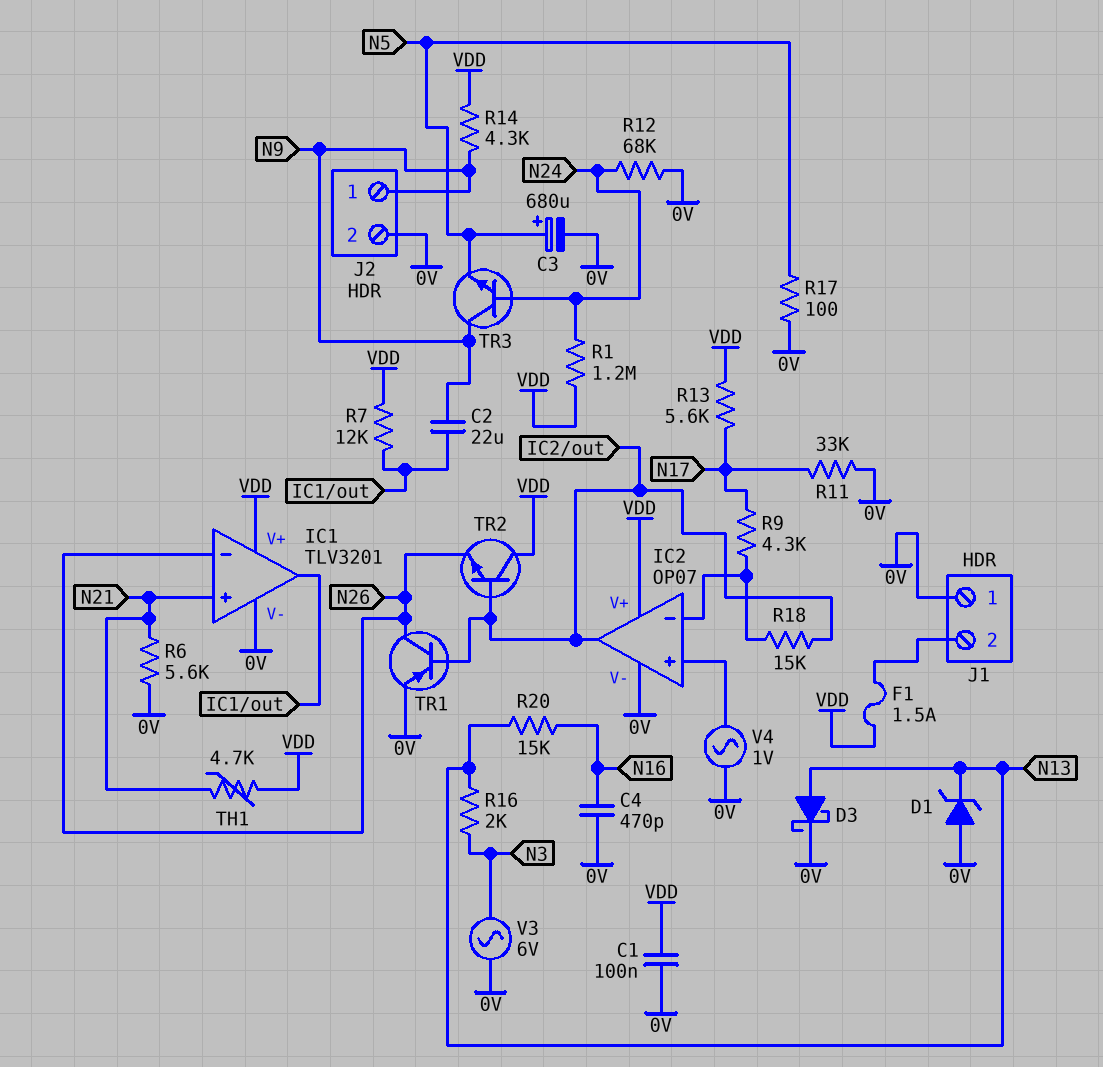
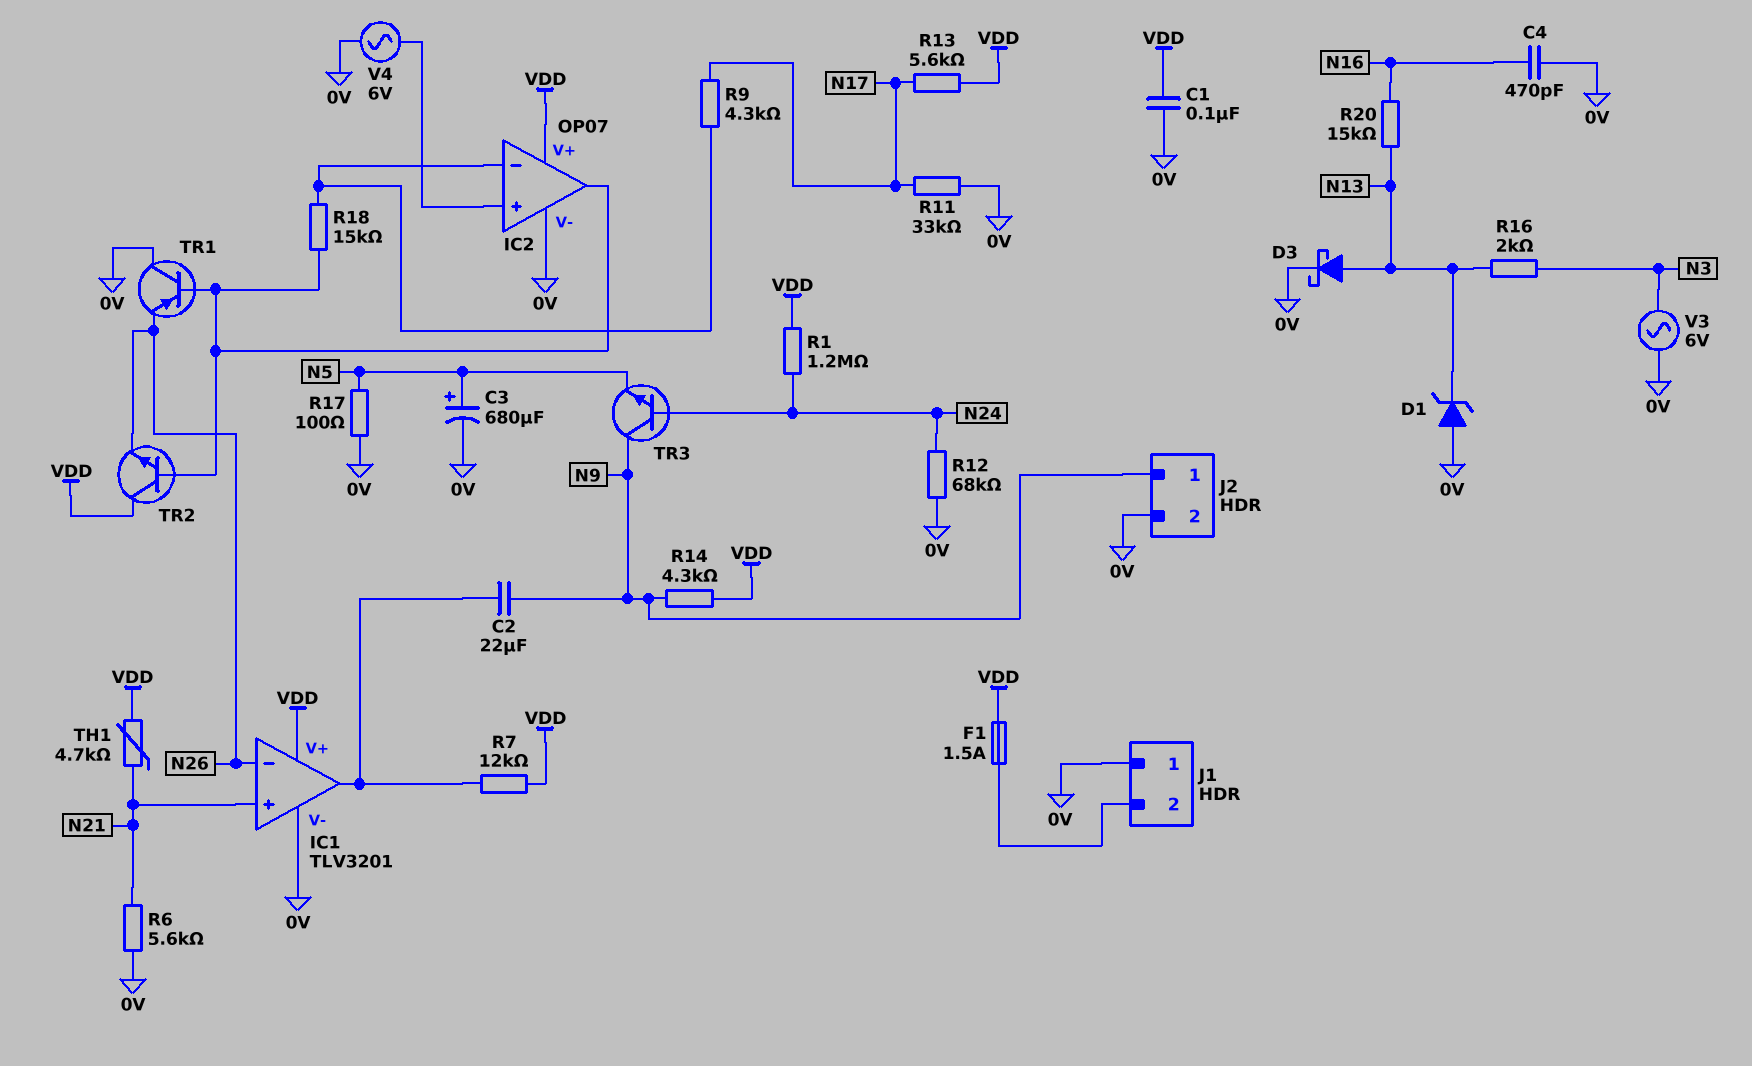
TR1: PNP (B IC2/out, C N26, E 0V) -> PNP (B IC2/out, C 0V, E N26)
V4: AC 1V (0V, IC2/in+) -> AC 6V (0V, IC2/in+)

